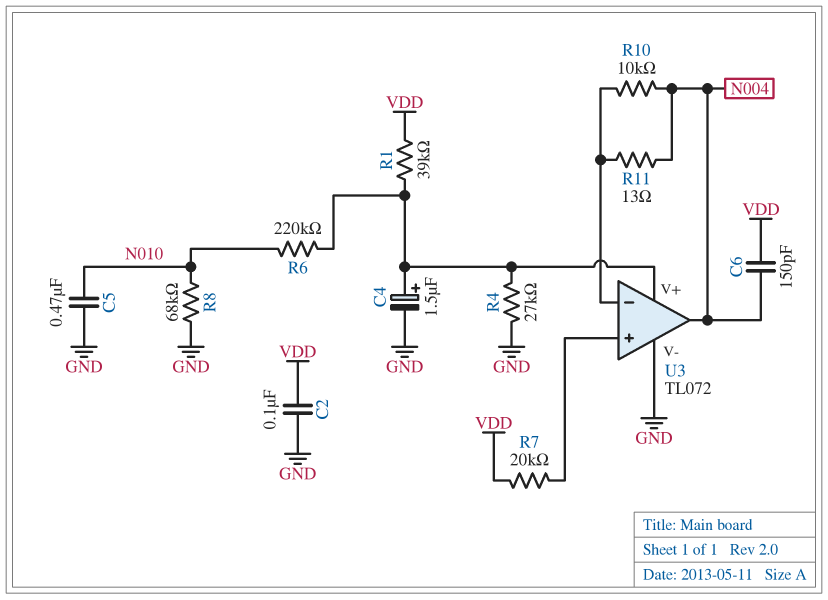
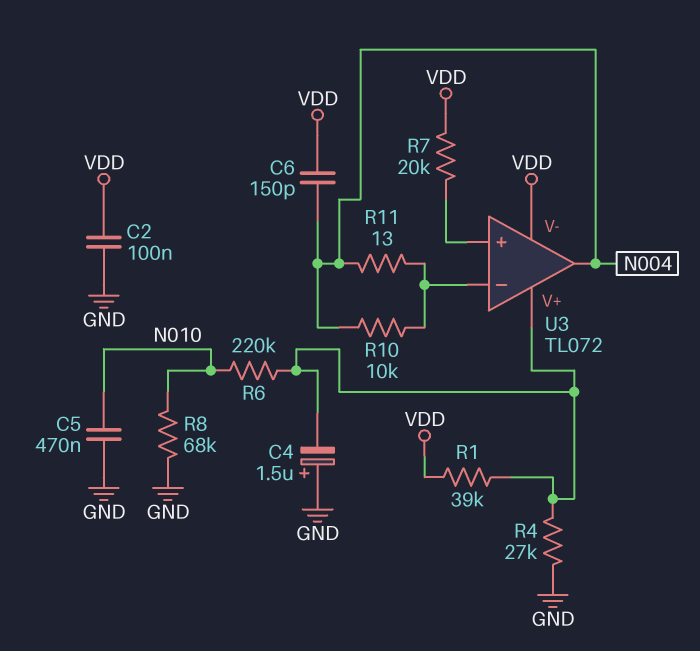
C4: 1.5uF (plus U3/V+, minus GND) -> 1.5uF (plus GND, minus U3/V+)
U3 pin V-: GND -> VDD

